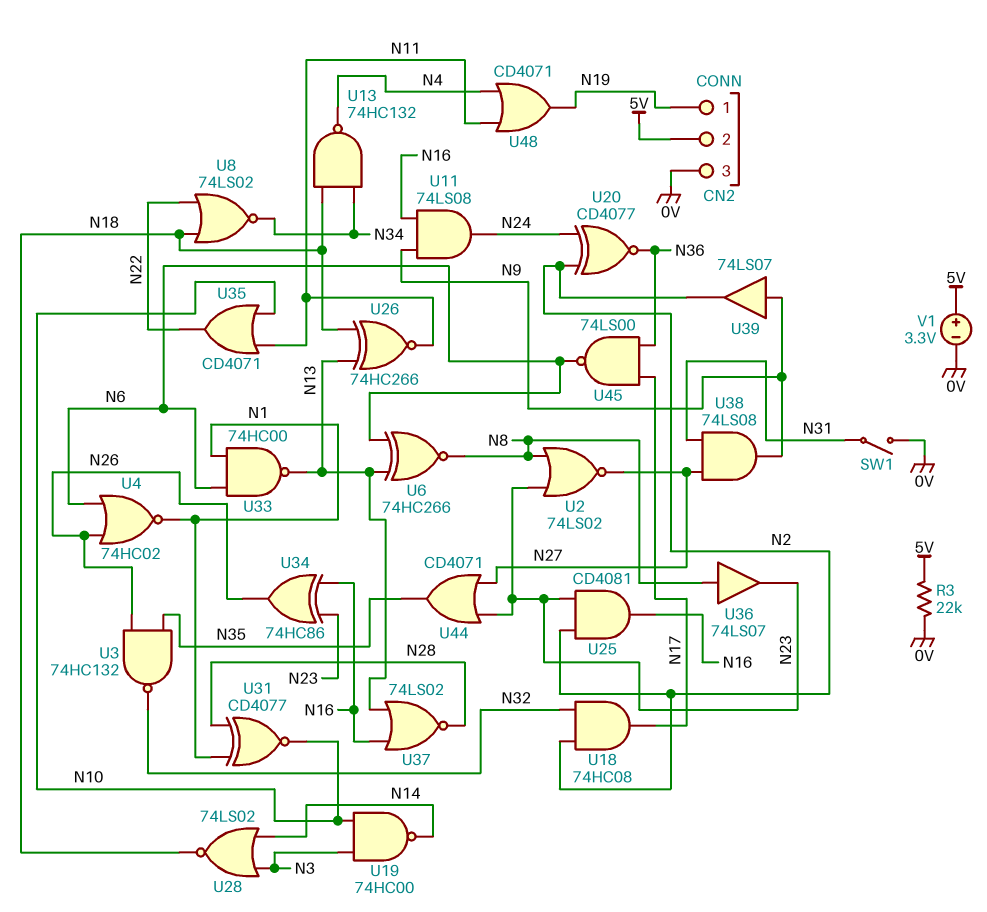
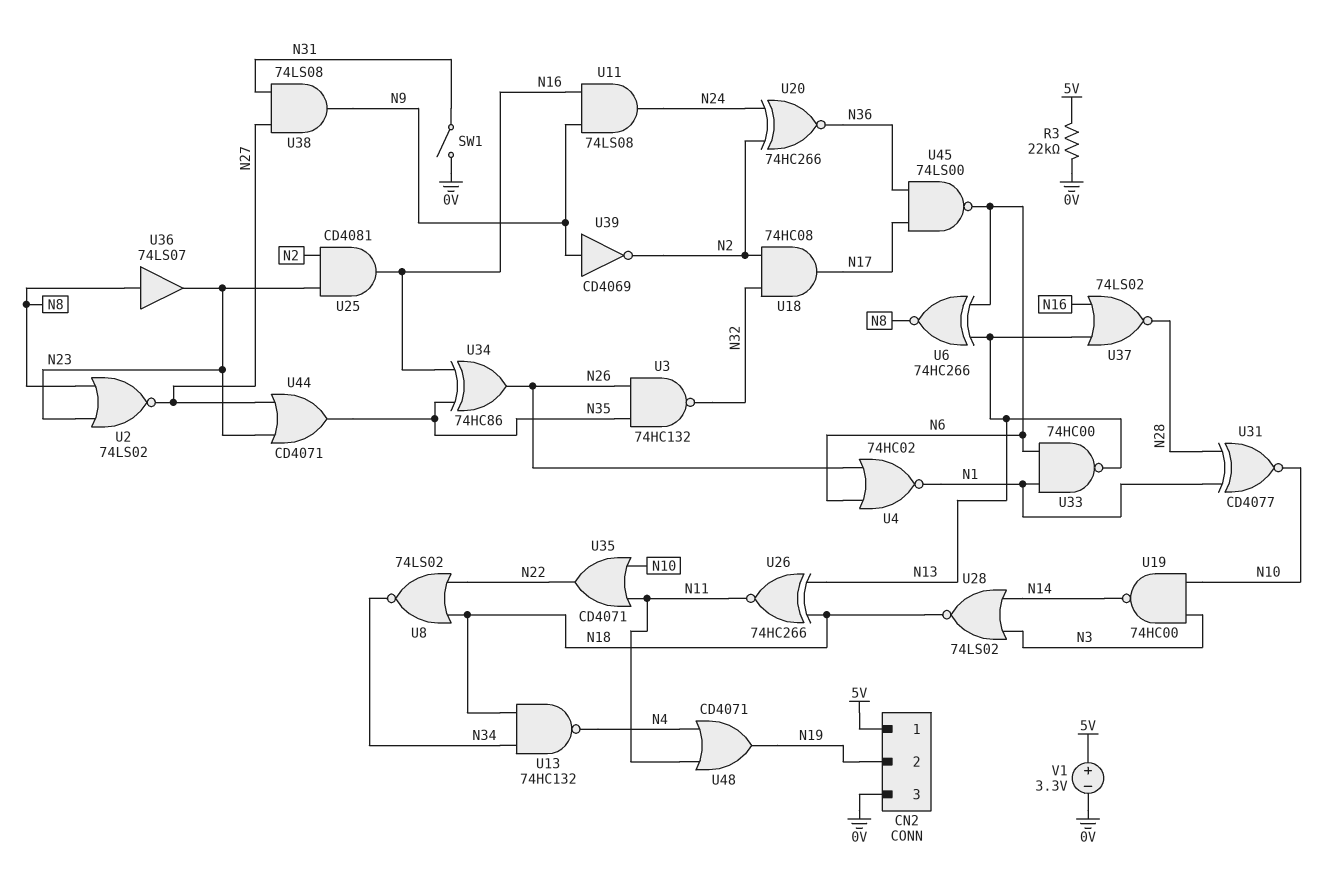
CN2 pin 1: N19 -> 5V
CN2 pin 2: 5V -> N19
U20: XNOR CD4077 (in N2, in N24, out N36) -> XNOR 74HC266 (in N2, in N24, out N36)
U34: XOR 74HC86 (in N16, in N23, out N26) -> XOR 74HC86 (in N16, in N35, out N26)
U39: buffer 74LS07 (in N9, out N2) -> NOT CD4069 (in N9, out N2)

